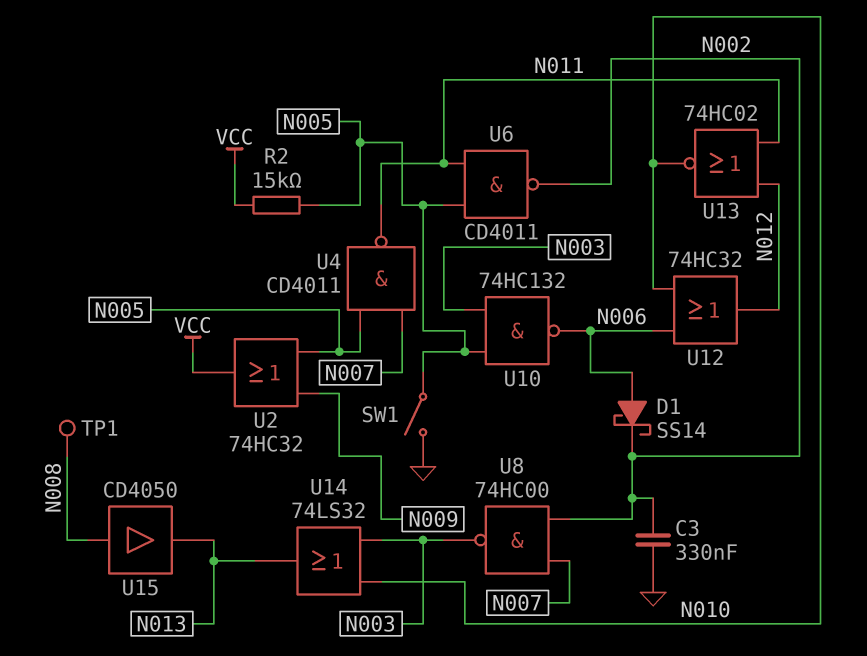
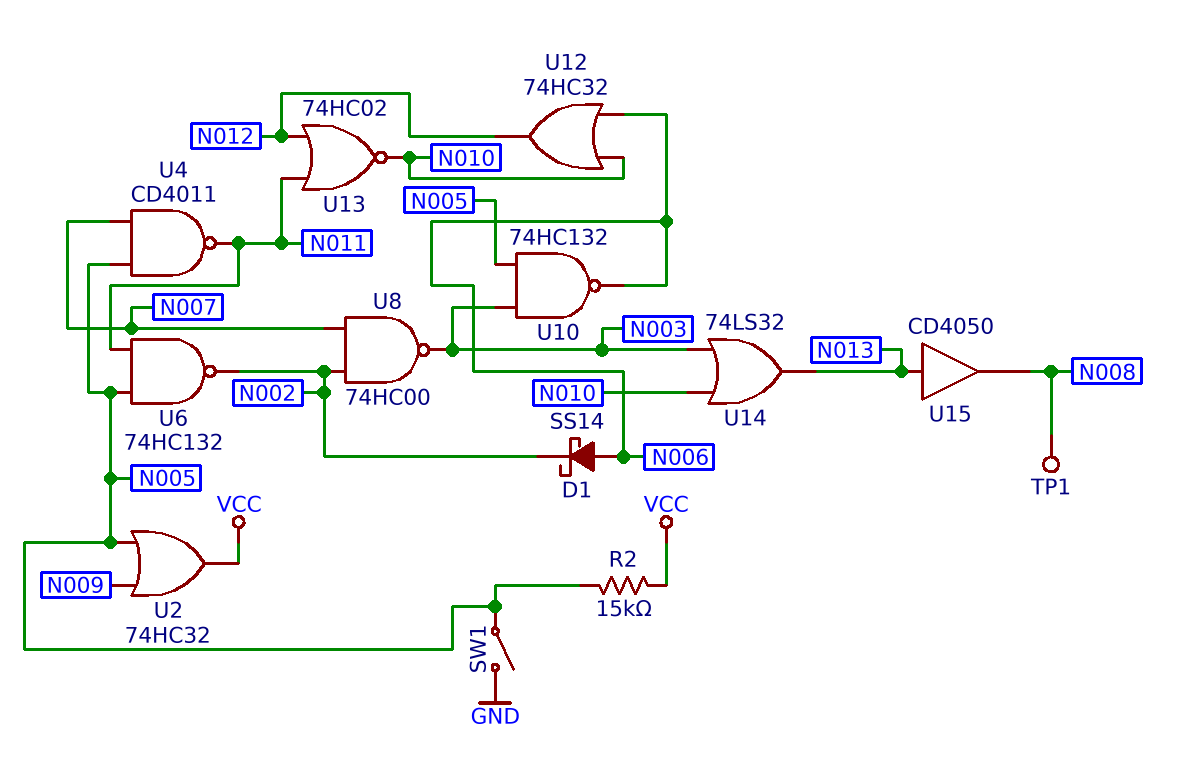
C3: 330nF (GND, N002) -> none
U6: NAND CD4011 (in N005, in N011, out N002) -> NAND 74HC132 (in N005, in N011, out N002)
U15: buffer CD4050 (in N008, out N013) -> buffer CD4050 (in N013, out N008)

